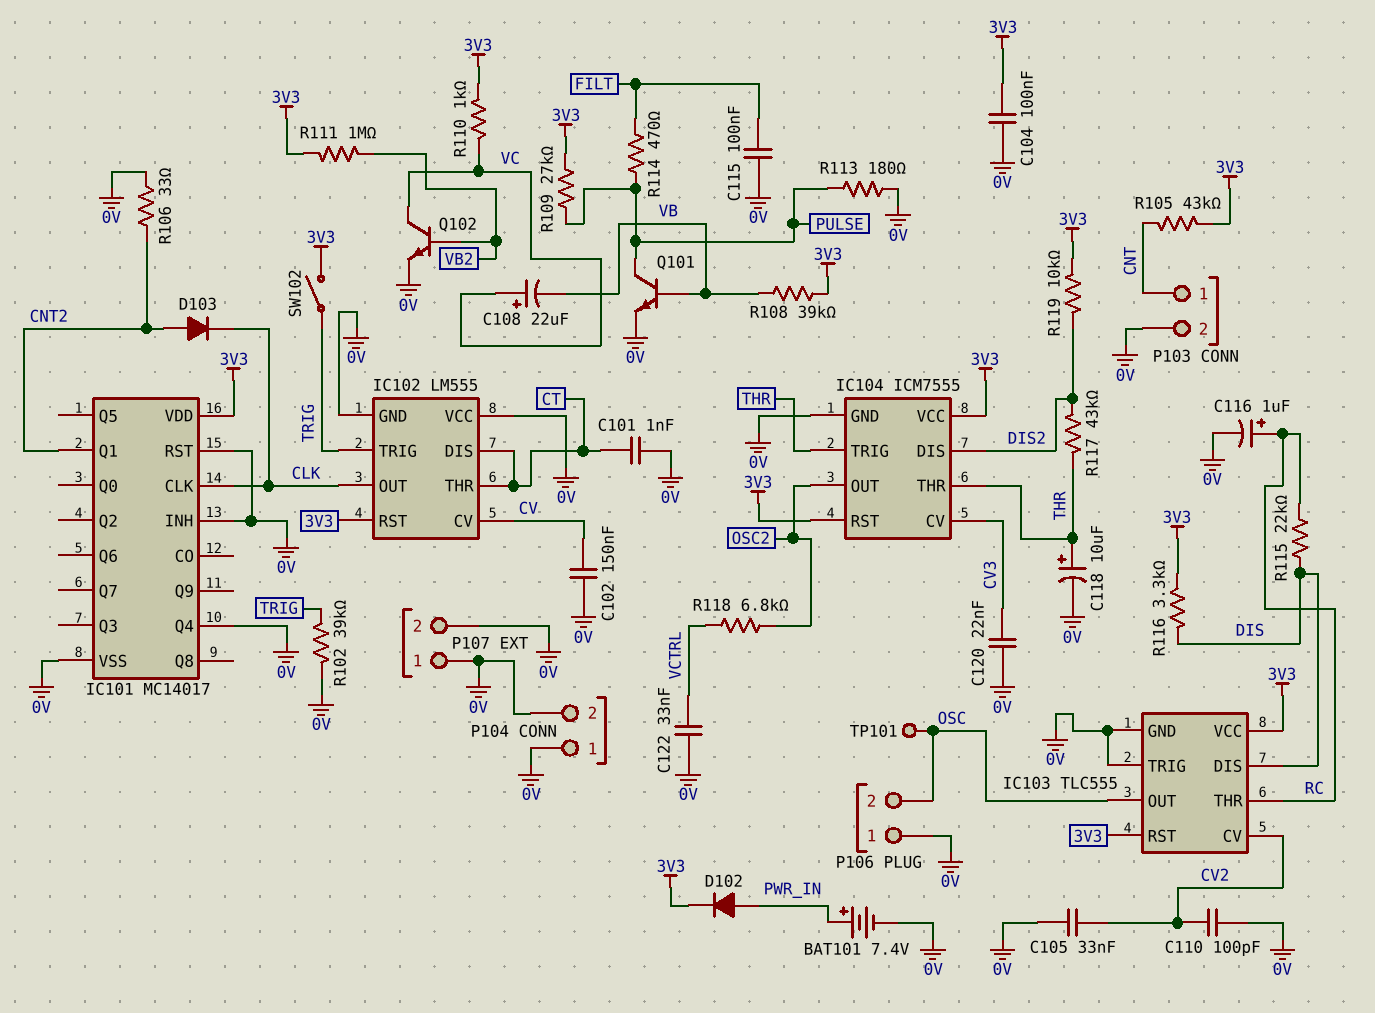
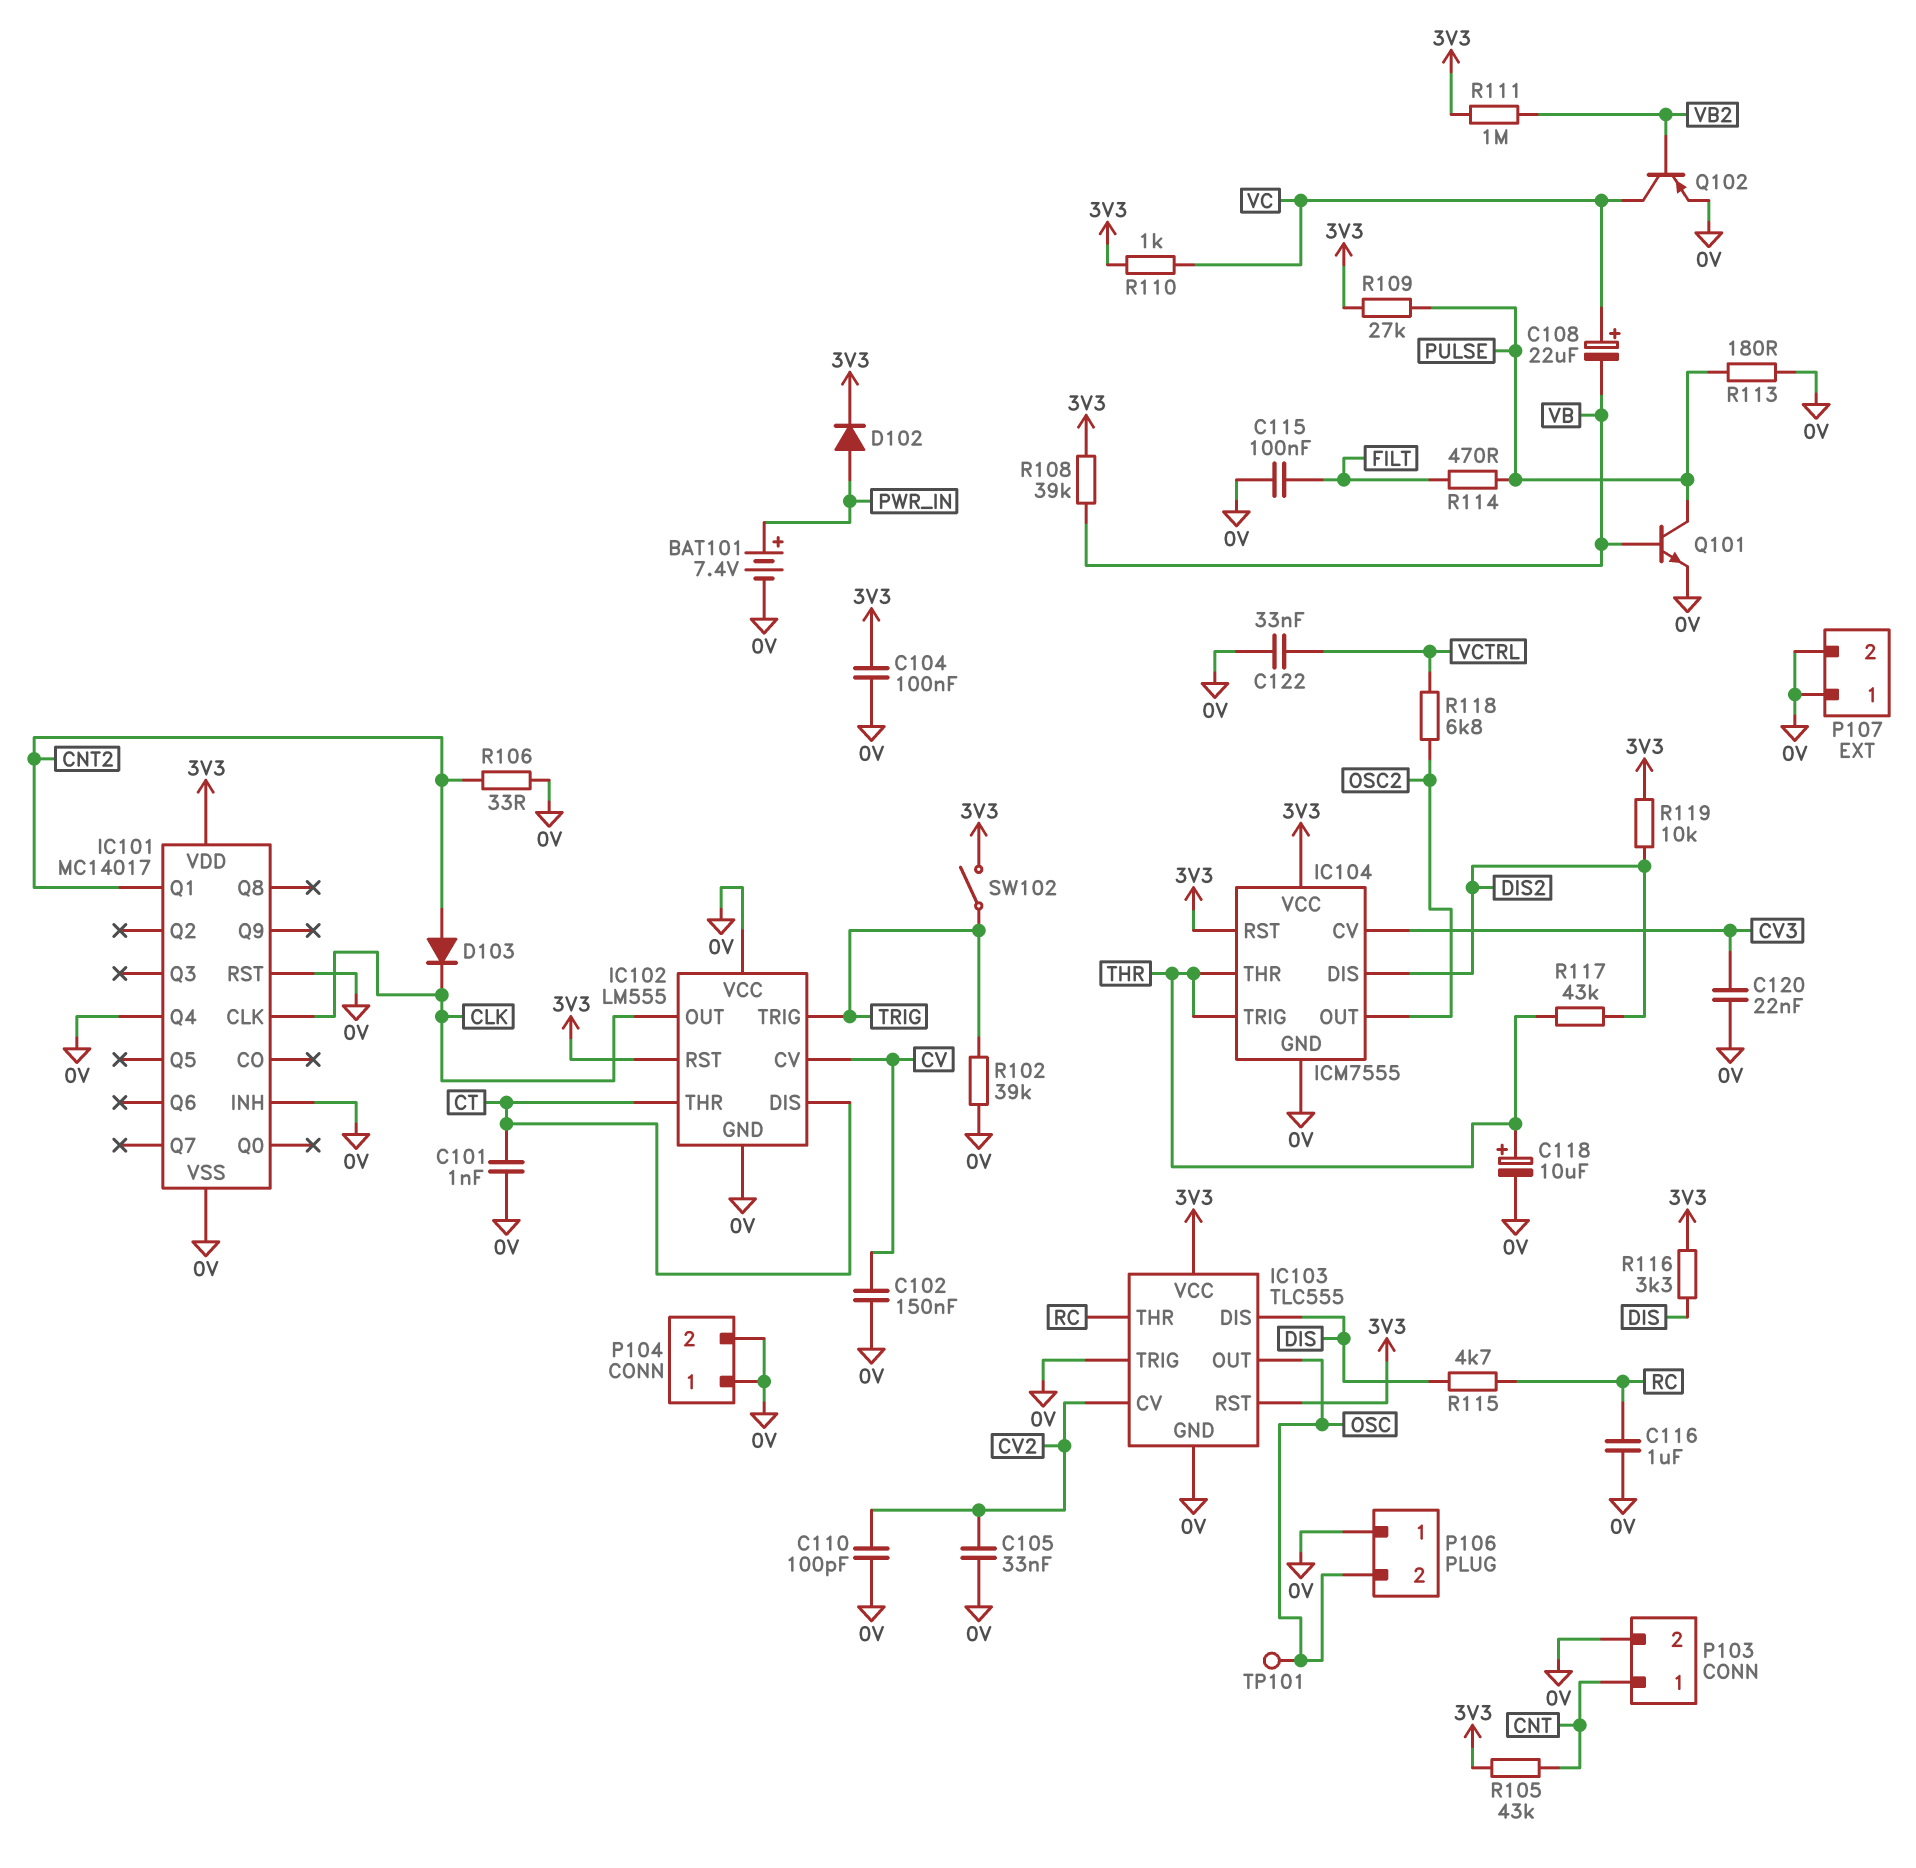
C116: 1uF (plus RC, minus 0V) -> 1uF (0V, RC)
Q102: NPN (B VB2, C VC, E 0V) -> PNP (B VB2, C VC, E 0V)
R115: 22k (DIS, RC) -> 4.7k (DIS, RC)

